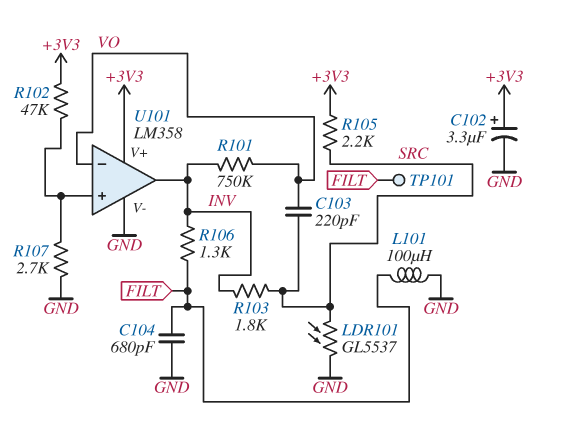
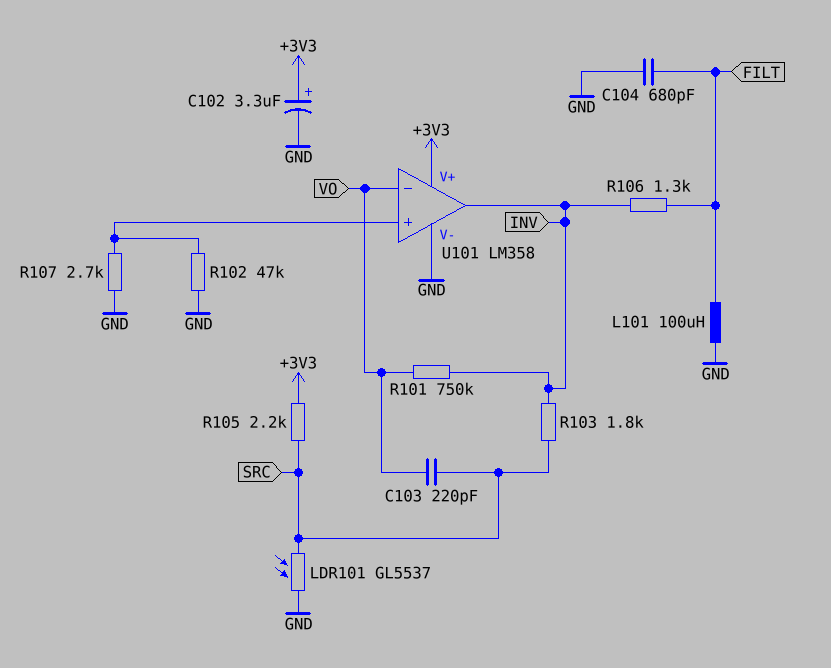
R102: 47k (+3V3, U101/in+) -> 47k (GND, U101/in+)
TP101: test point (FILT) -> none

